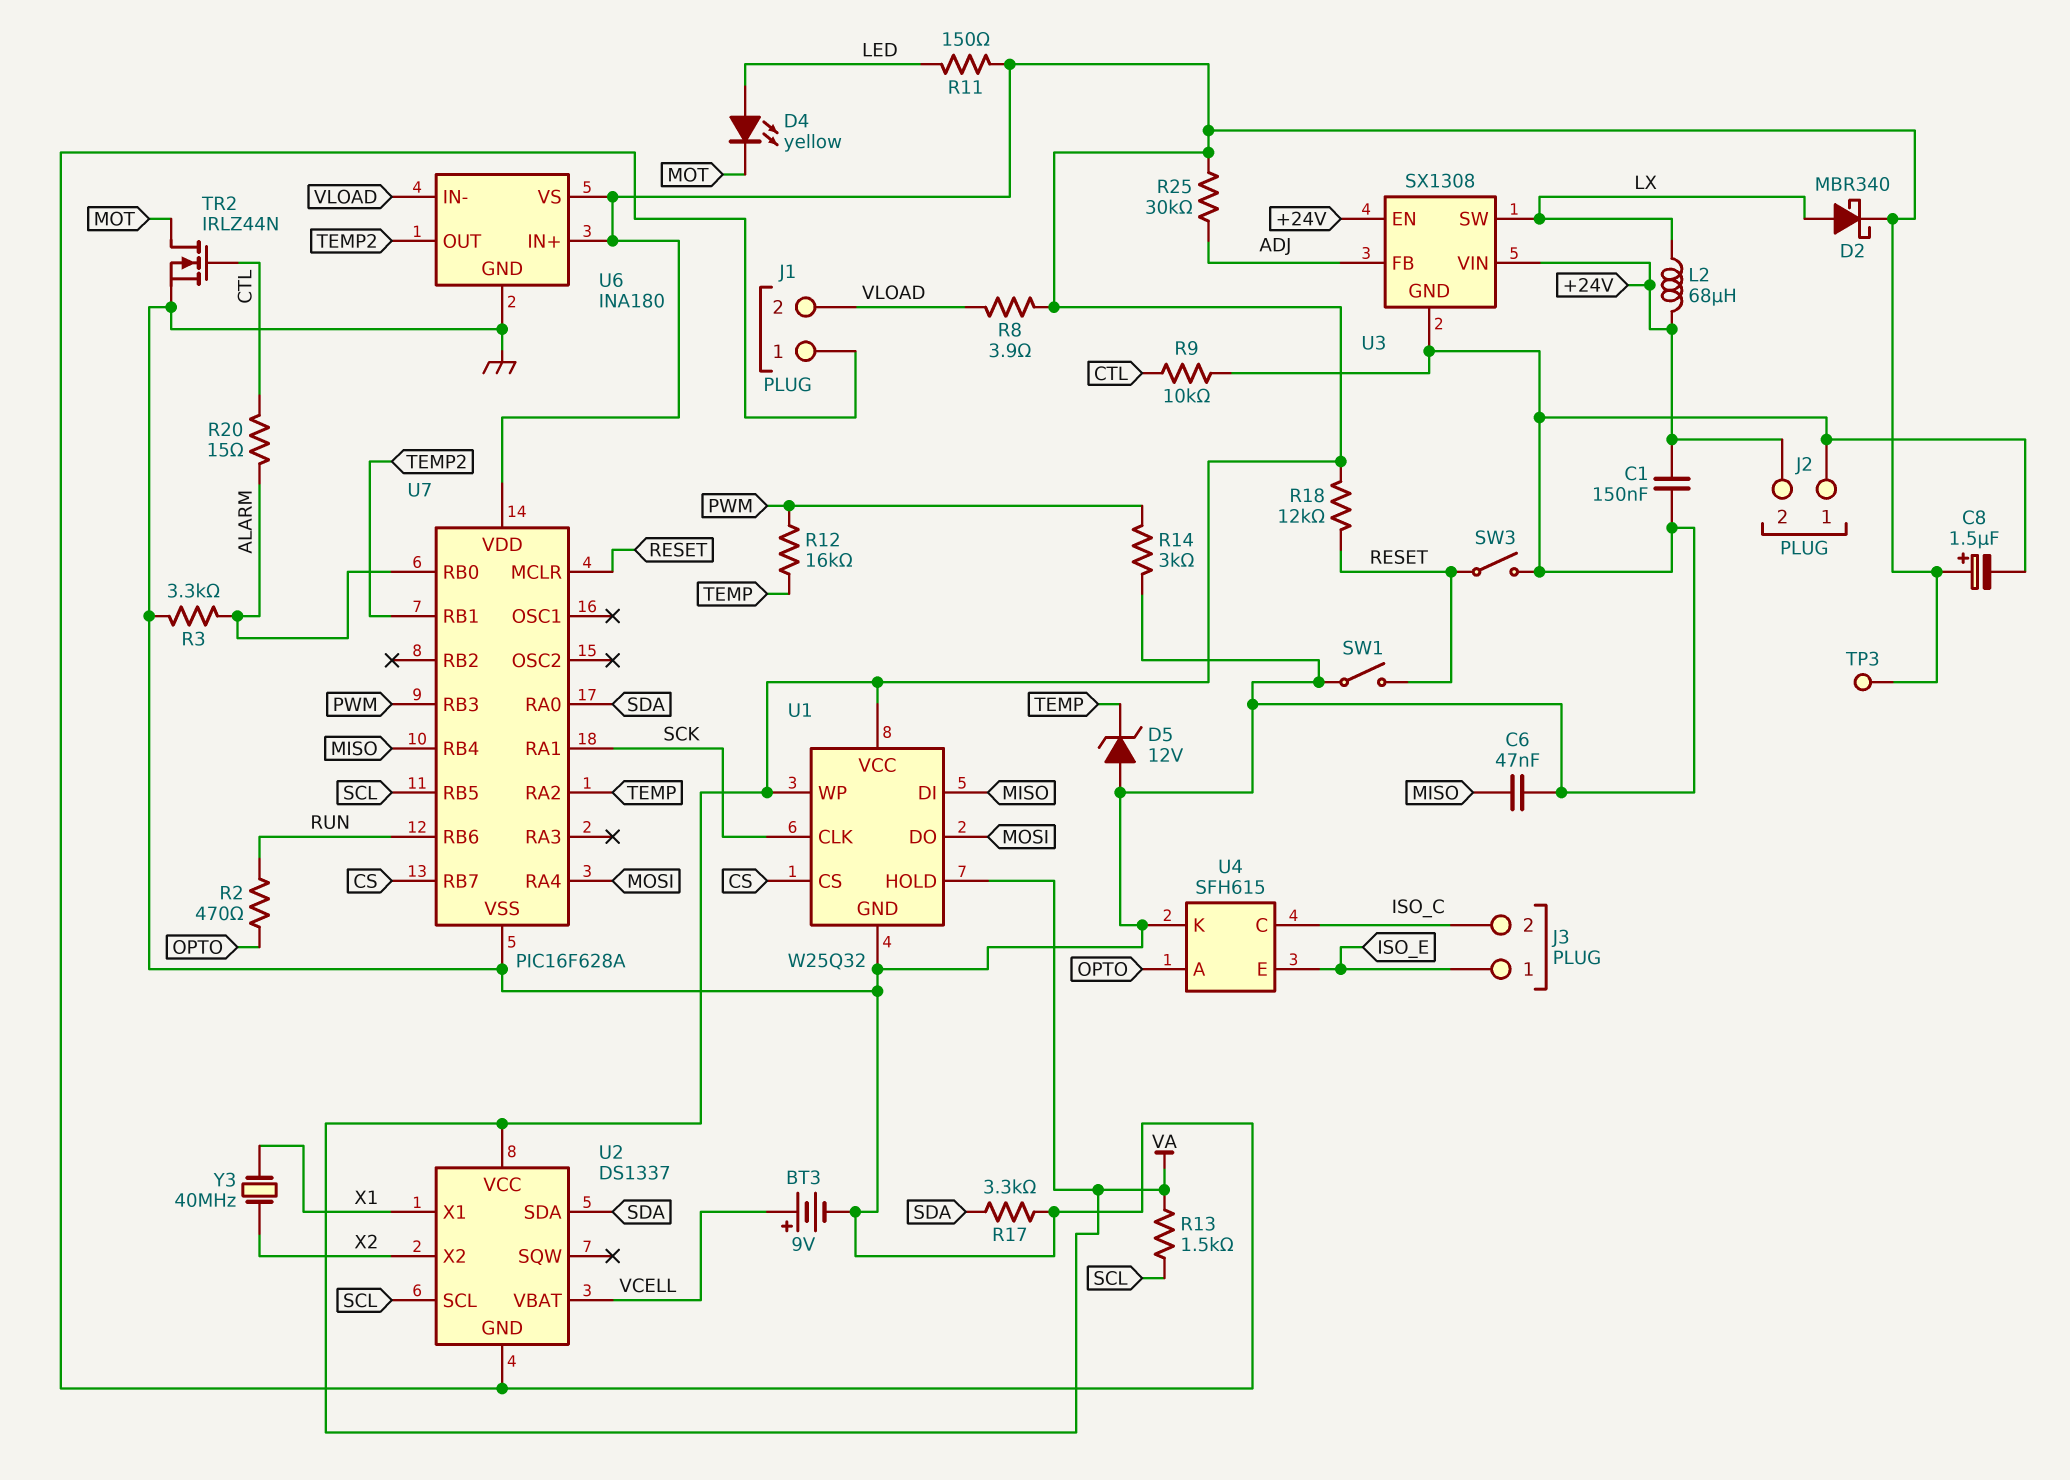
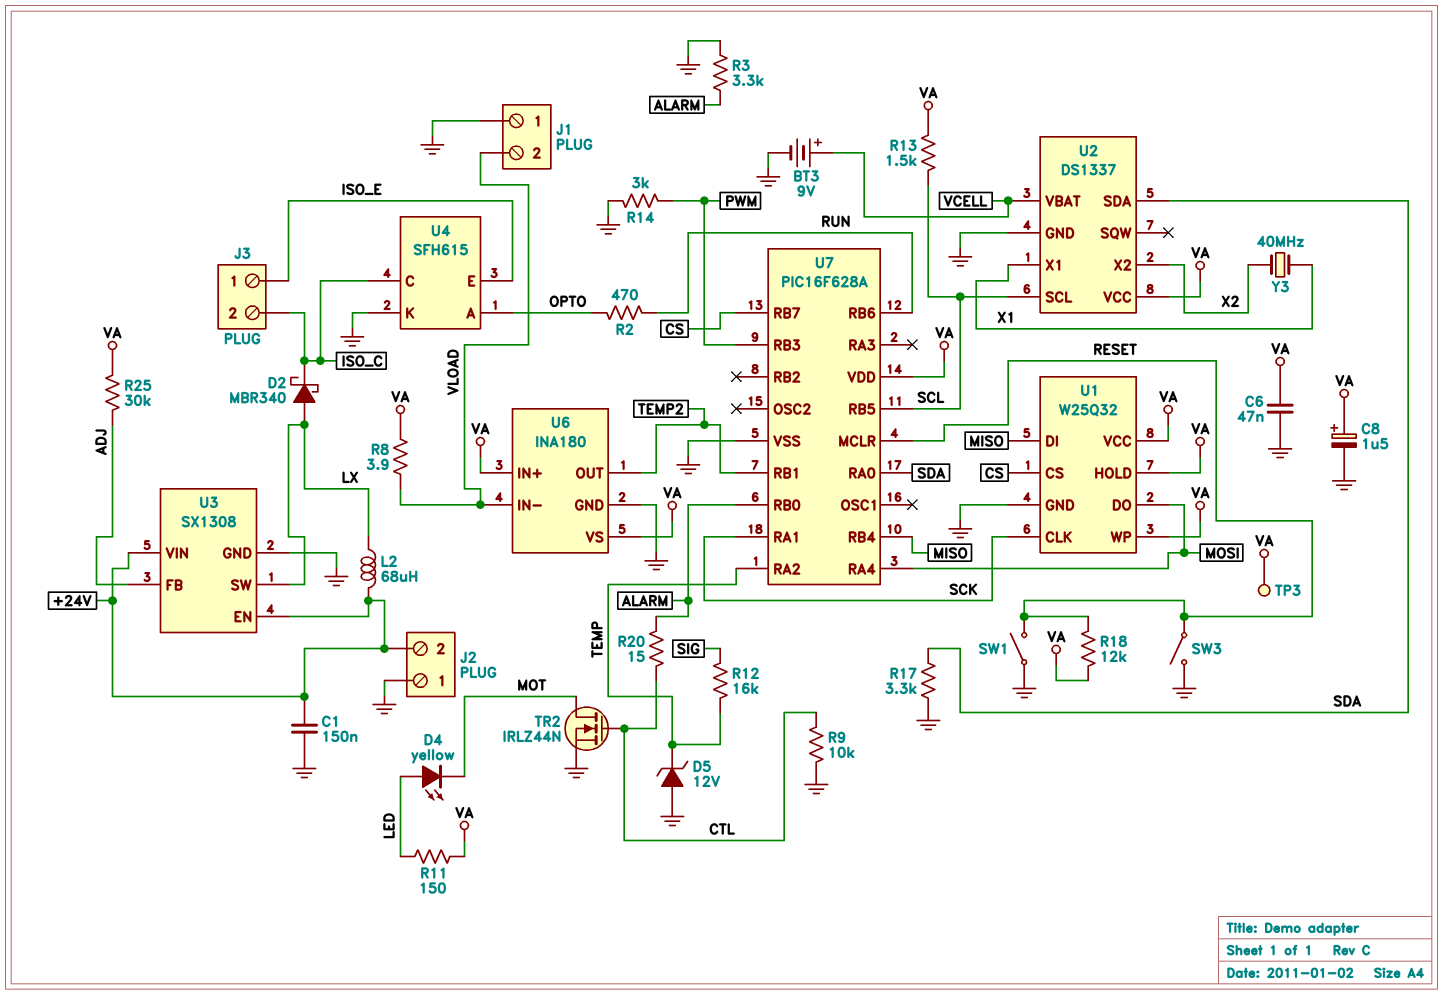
C6: 47nF (GND, MISO) -> 47nF (GND, VA)
D2: schottky MBR340 (A LX, K VA) -> schottky MBR340 (A LX, K ISO_C)
R12: 16k (PWM, TEMP) -> 16k (SIG, TEMP)

